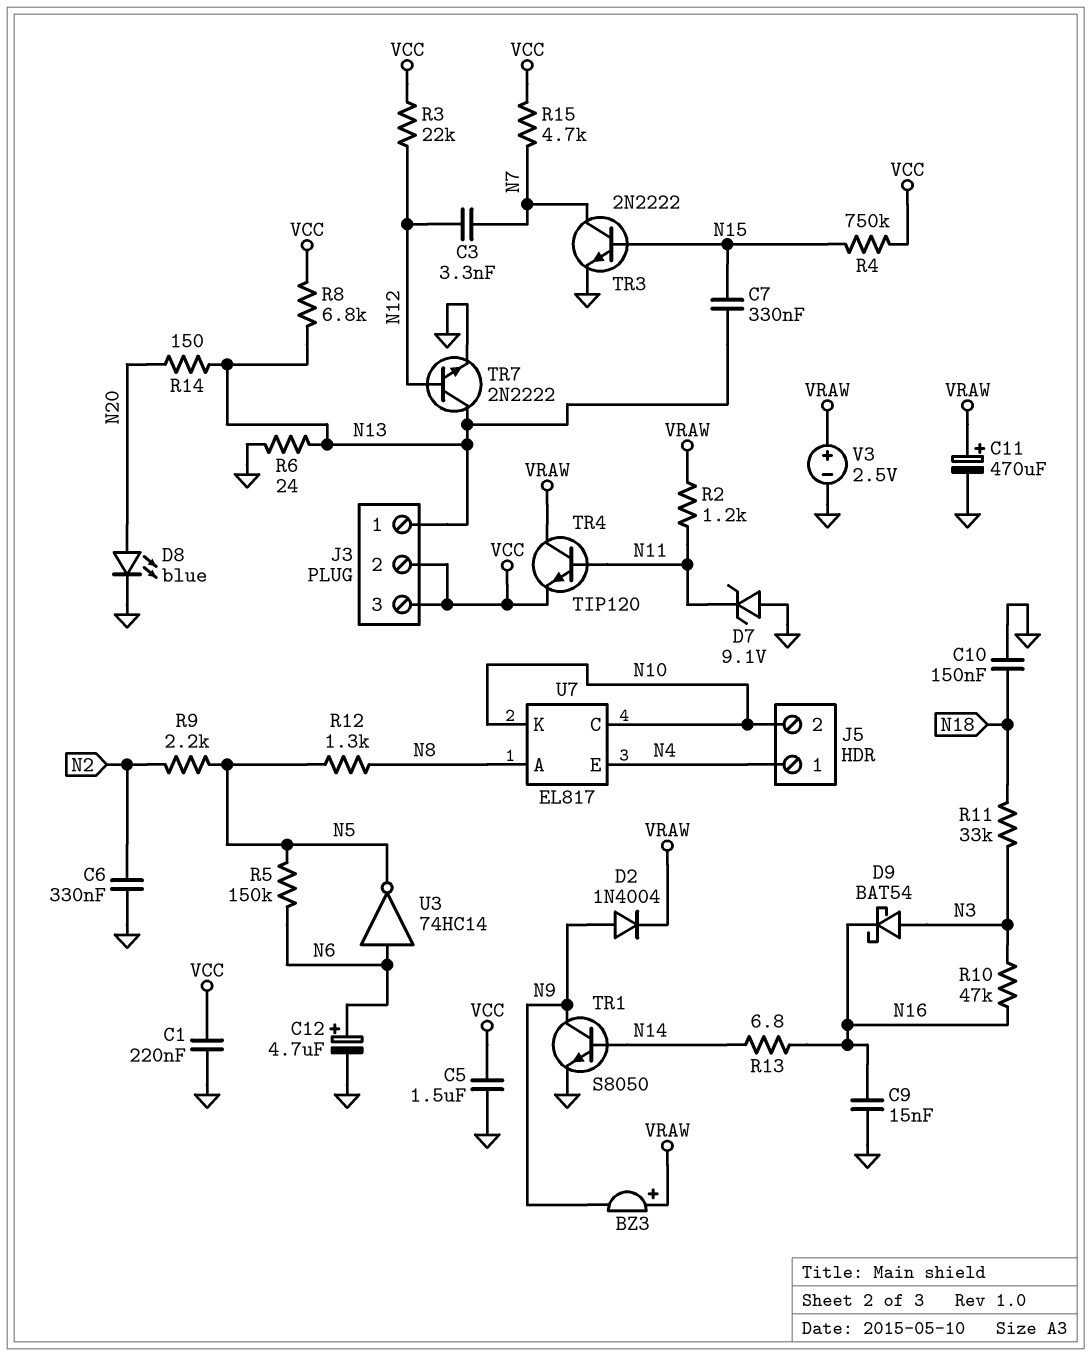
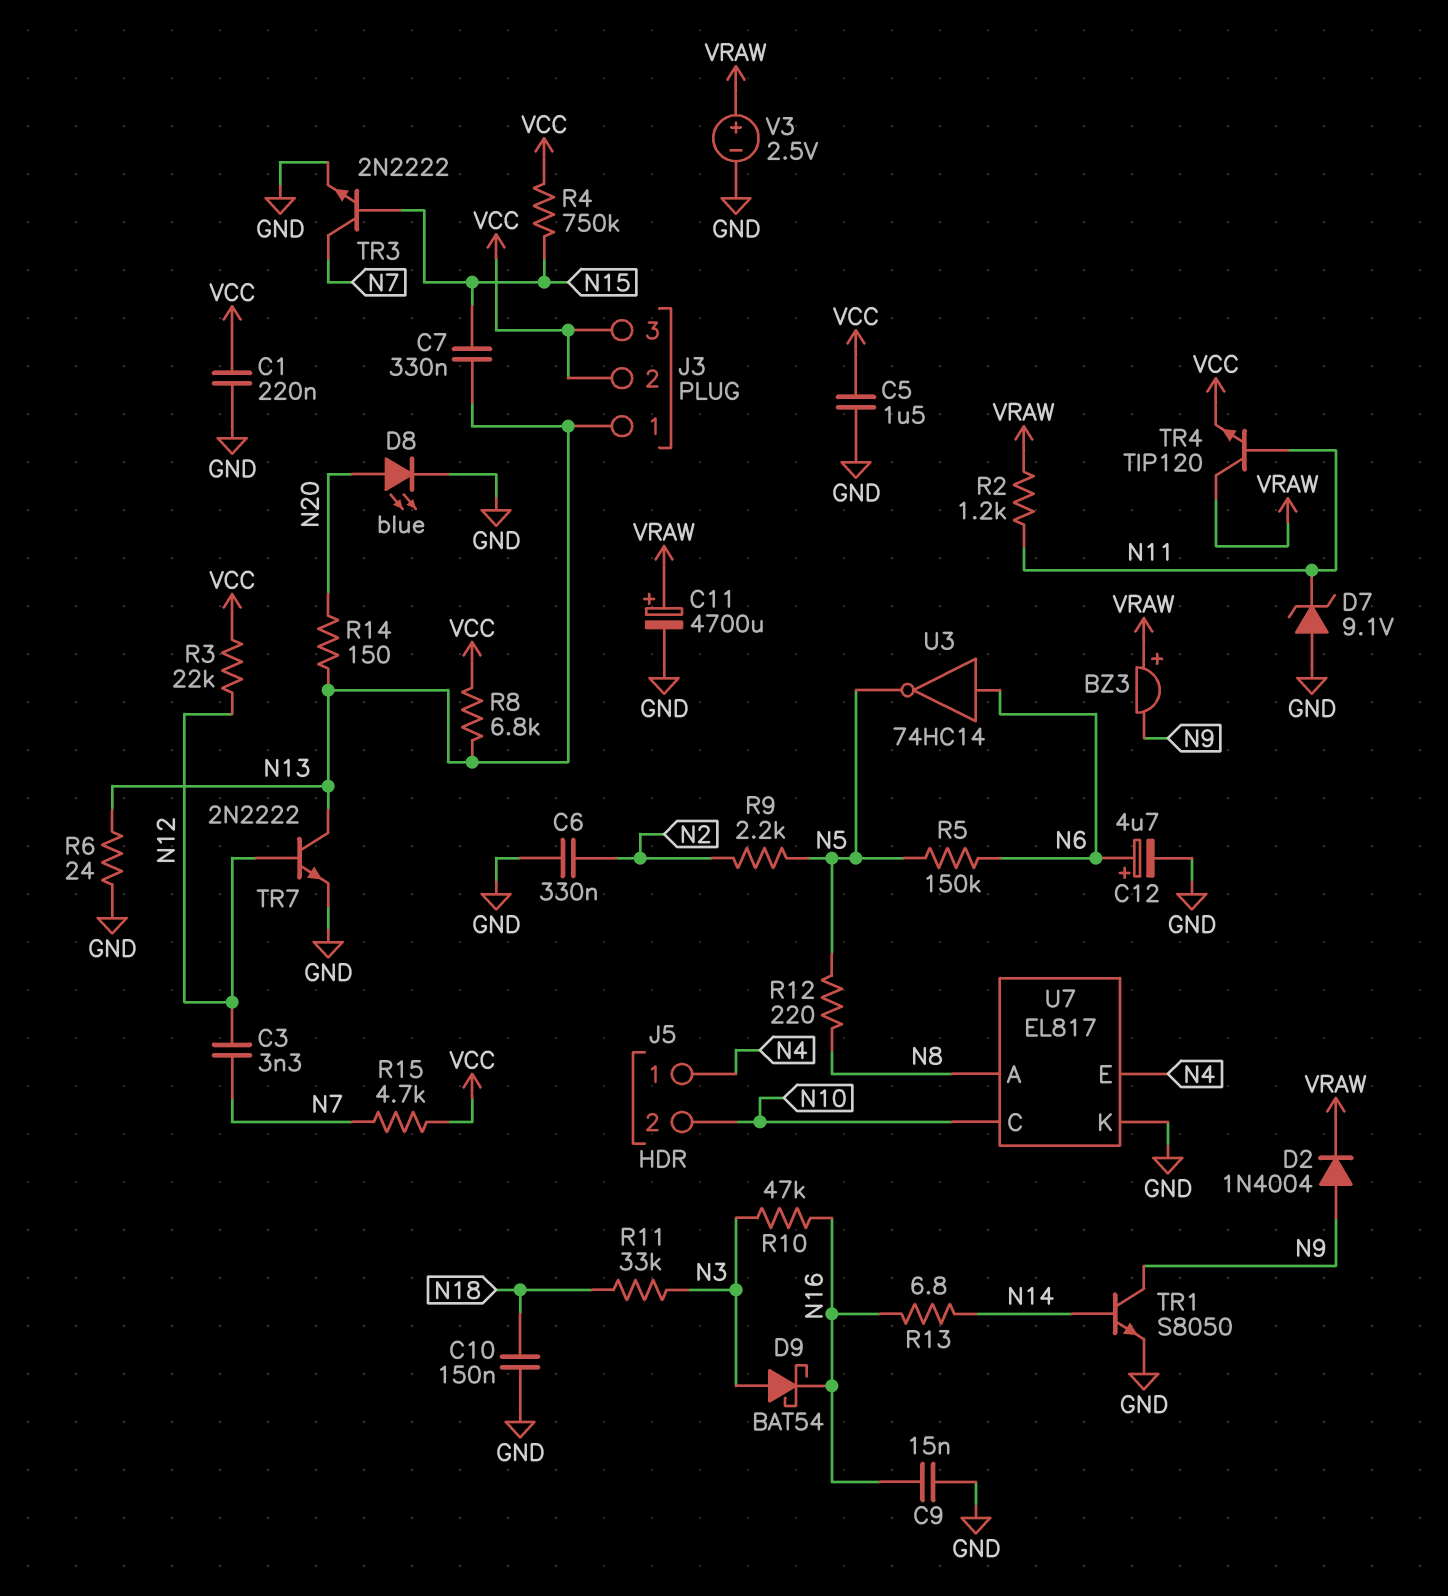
C11: 470uF (plus VRAW, minus GND) -> 4700uF (plus VRAW, minus GND)
R12: 1.3k (N5, N8) -> 220 (N5, N8)
U7 pin K: N10 -> GND

